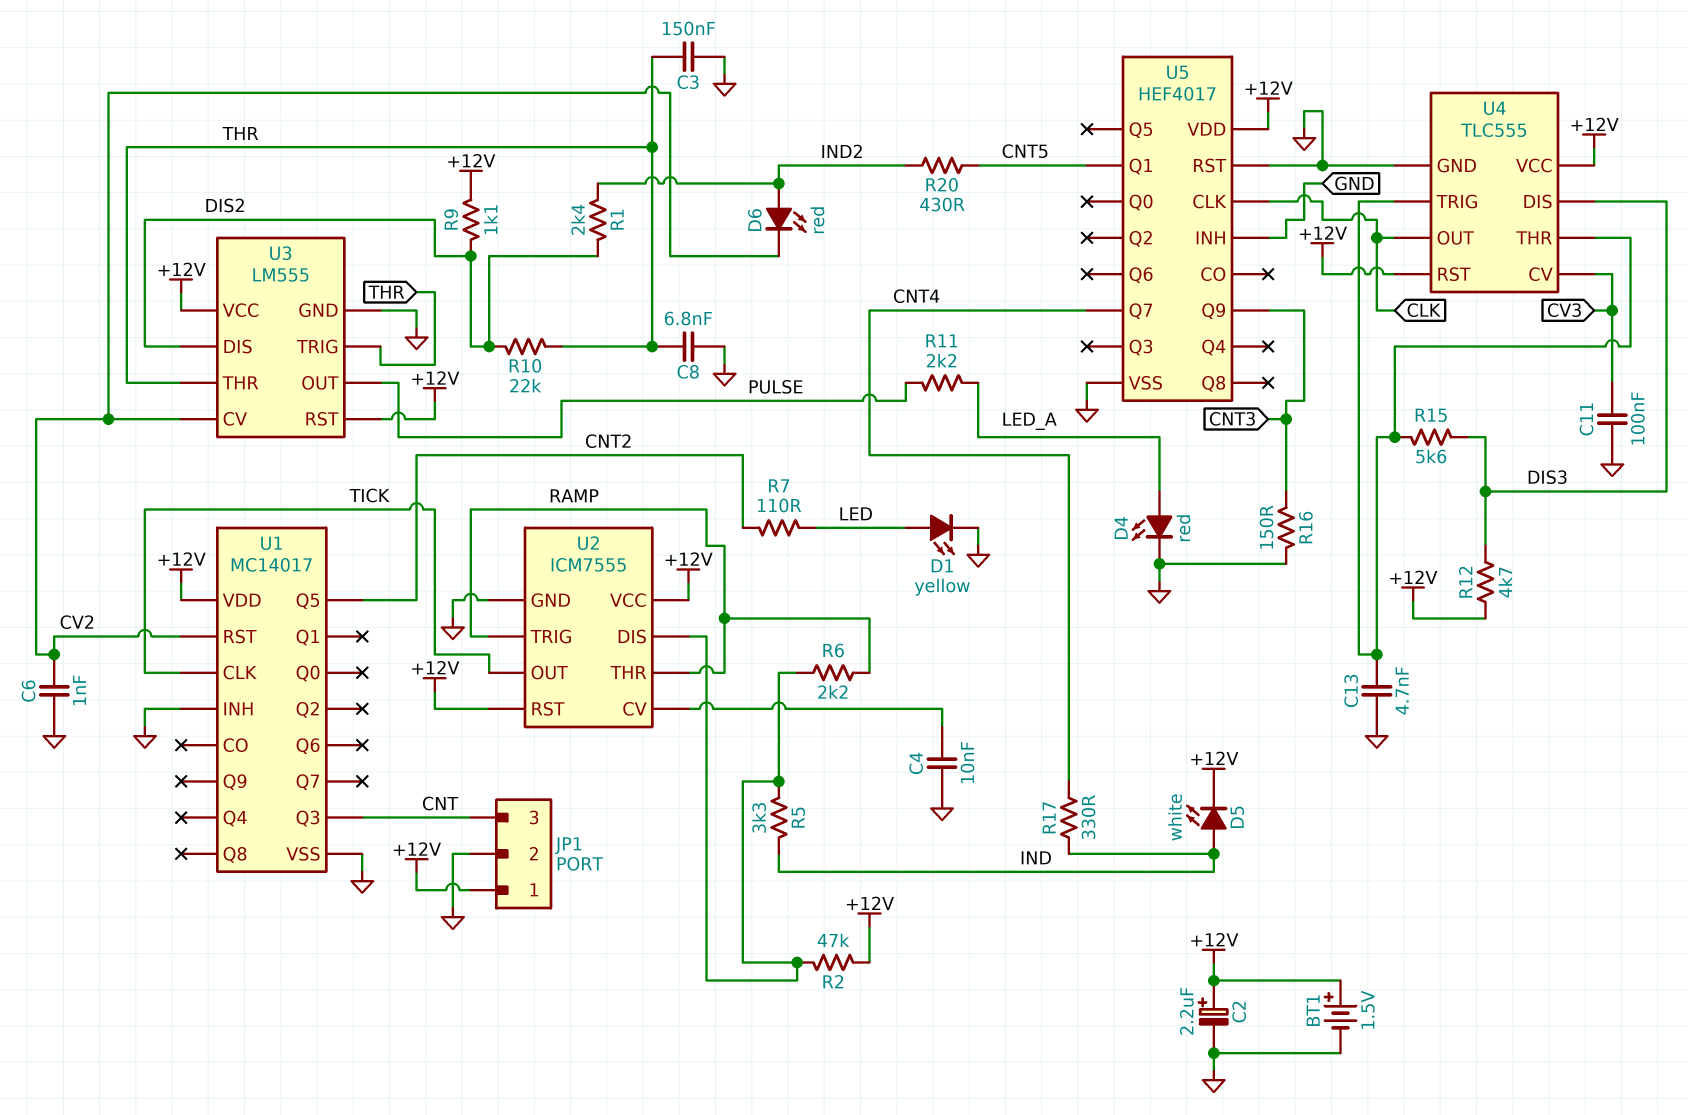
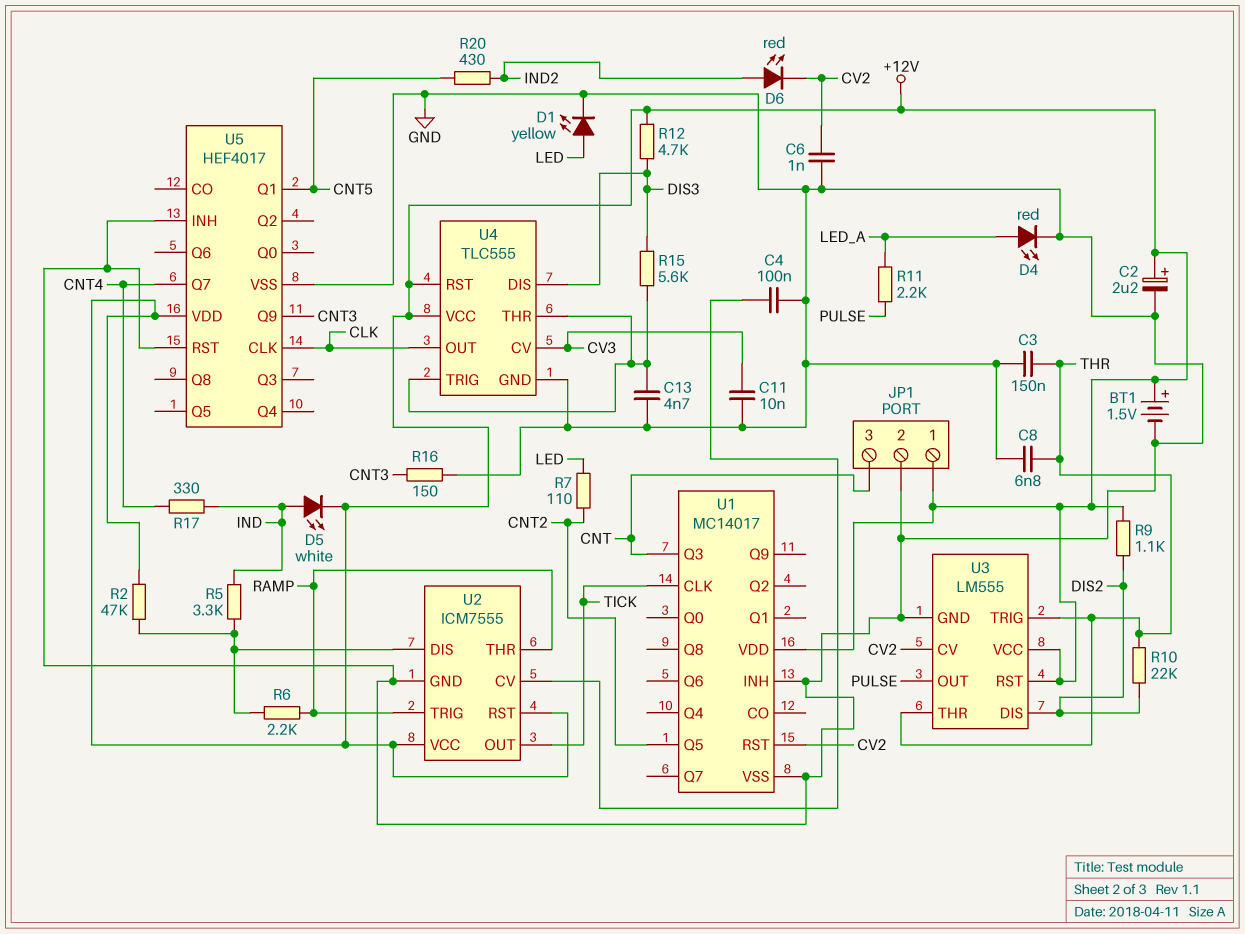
C4: 10nF (GND, U2/CV) -> 100nF (GND, U2/CV)
C11: 100nF (CV3, GND) -> 10nF (CV3, GND)
R1: 2.4k (DIS2, IND2) -> none

